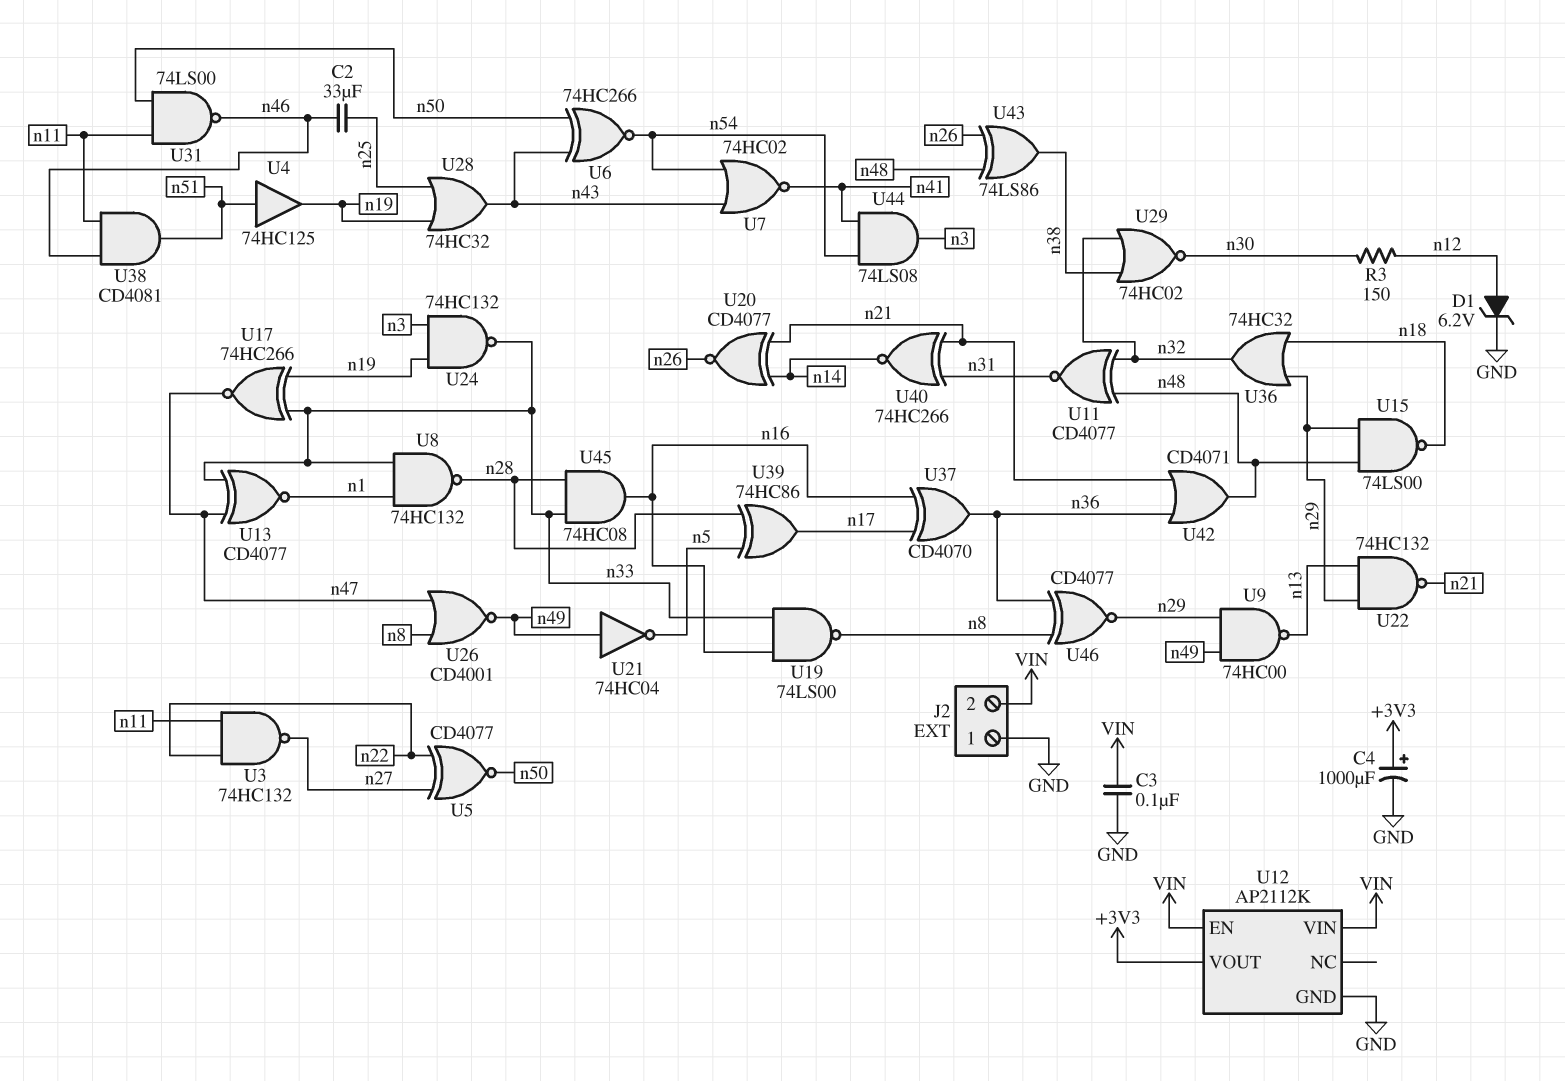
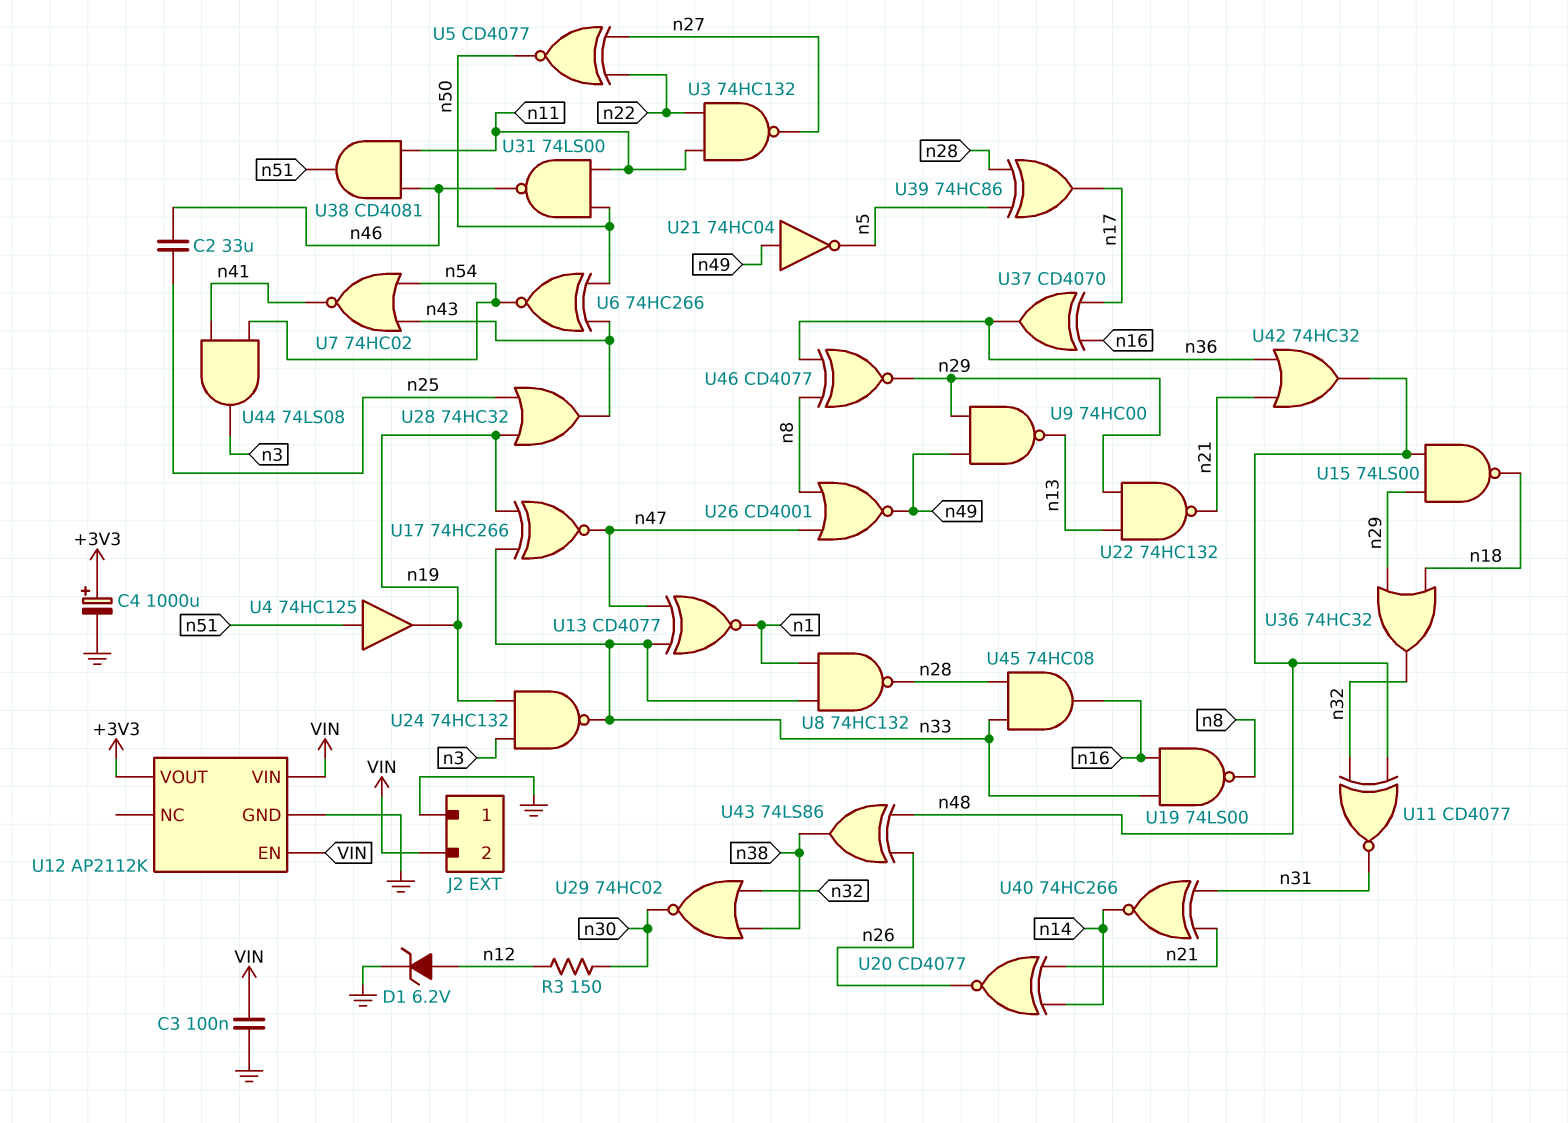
U42: OR CD4071 (in n21, in n36, out n48) -> OR 74HC32 (in n21, in n36, out n48)

